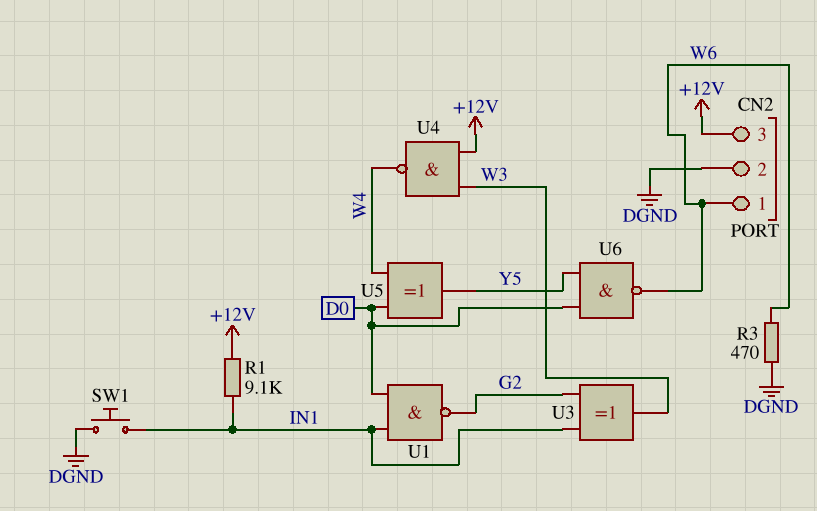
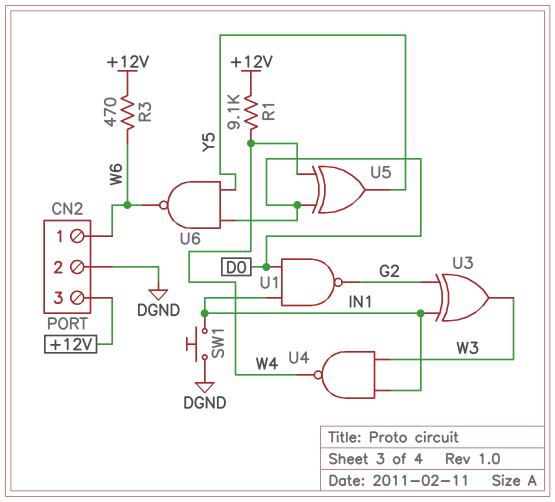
R1: 9.1k (+12V, IN1) -> 9.1k (+12V, W4)
R3: 470 (DGND, W6) -> 470 (+12V, W6)
U4: NAND (in +12V, in W3, out W4) -> NAND (in IN1, in W3, out W4)

